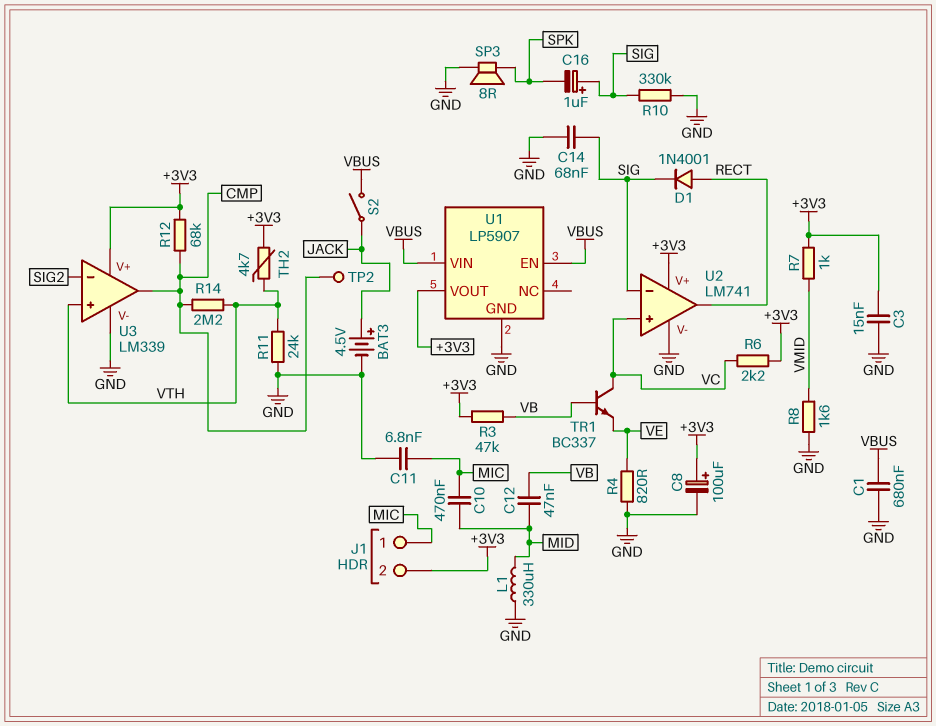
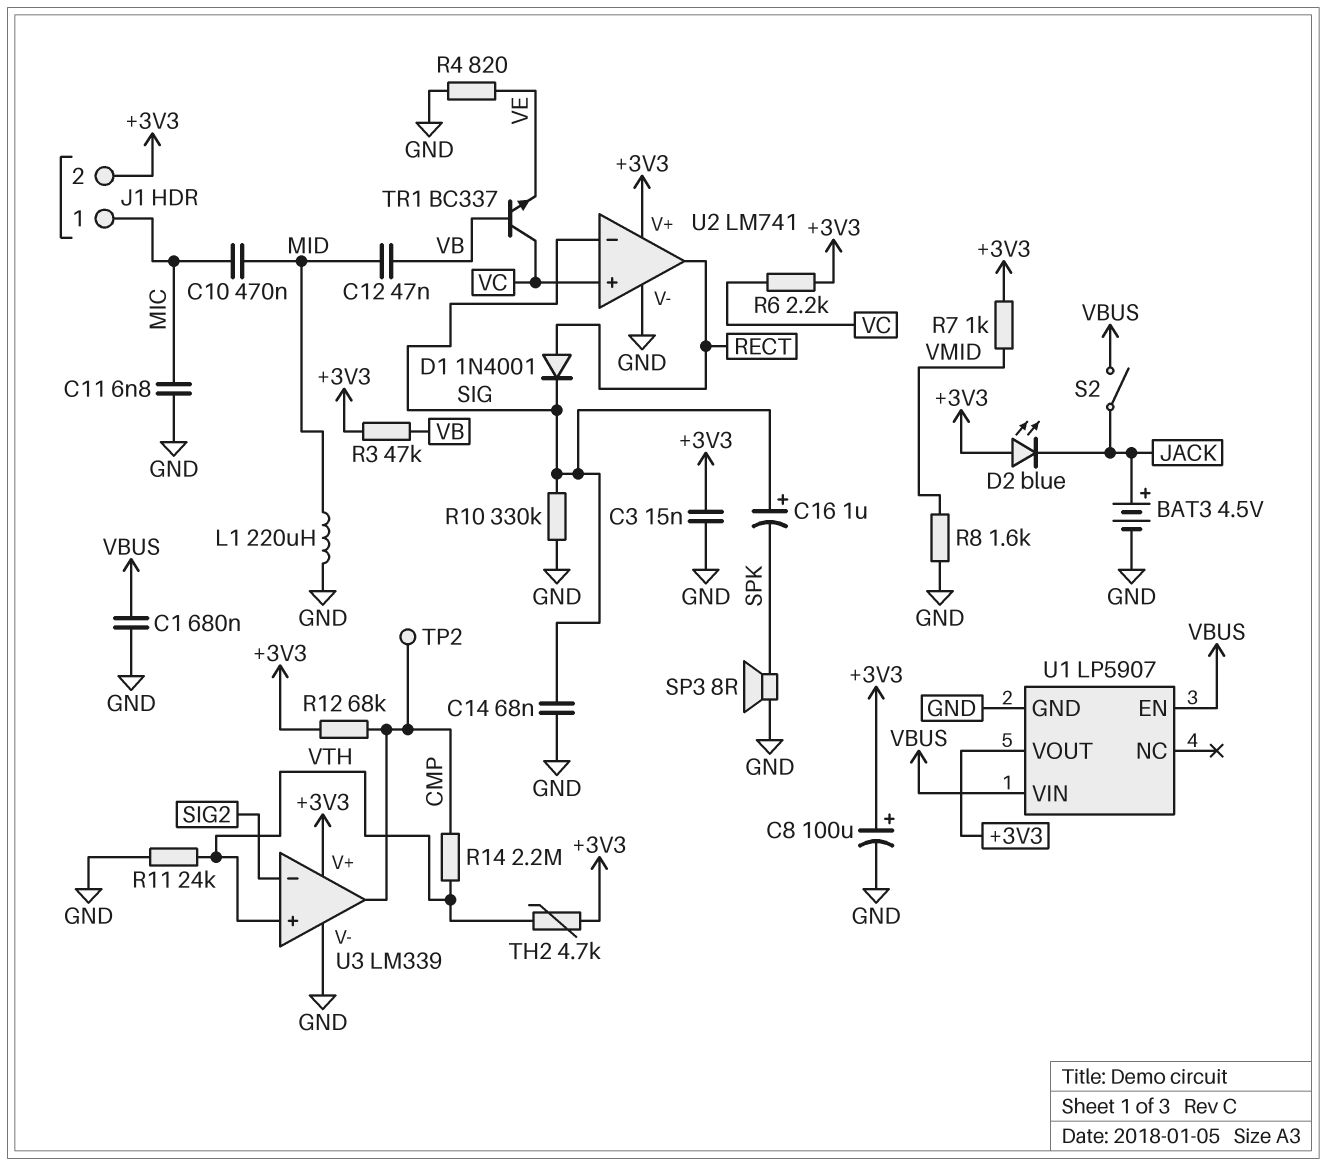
D2: none -> LED blue (A +3V3, K JACK)
L1: 330uH (GND, MID) -> 220uH (GND, MID)

